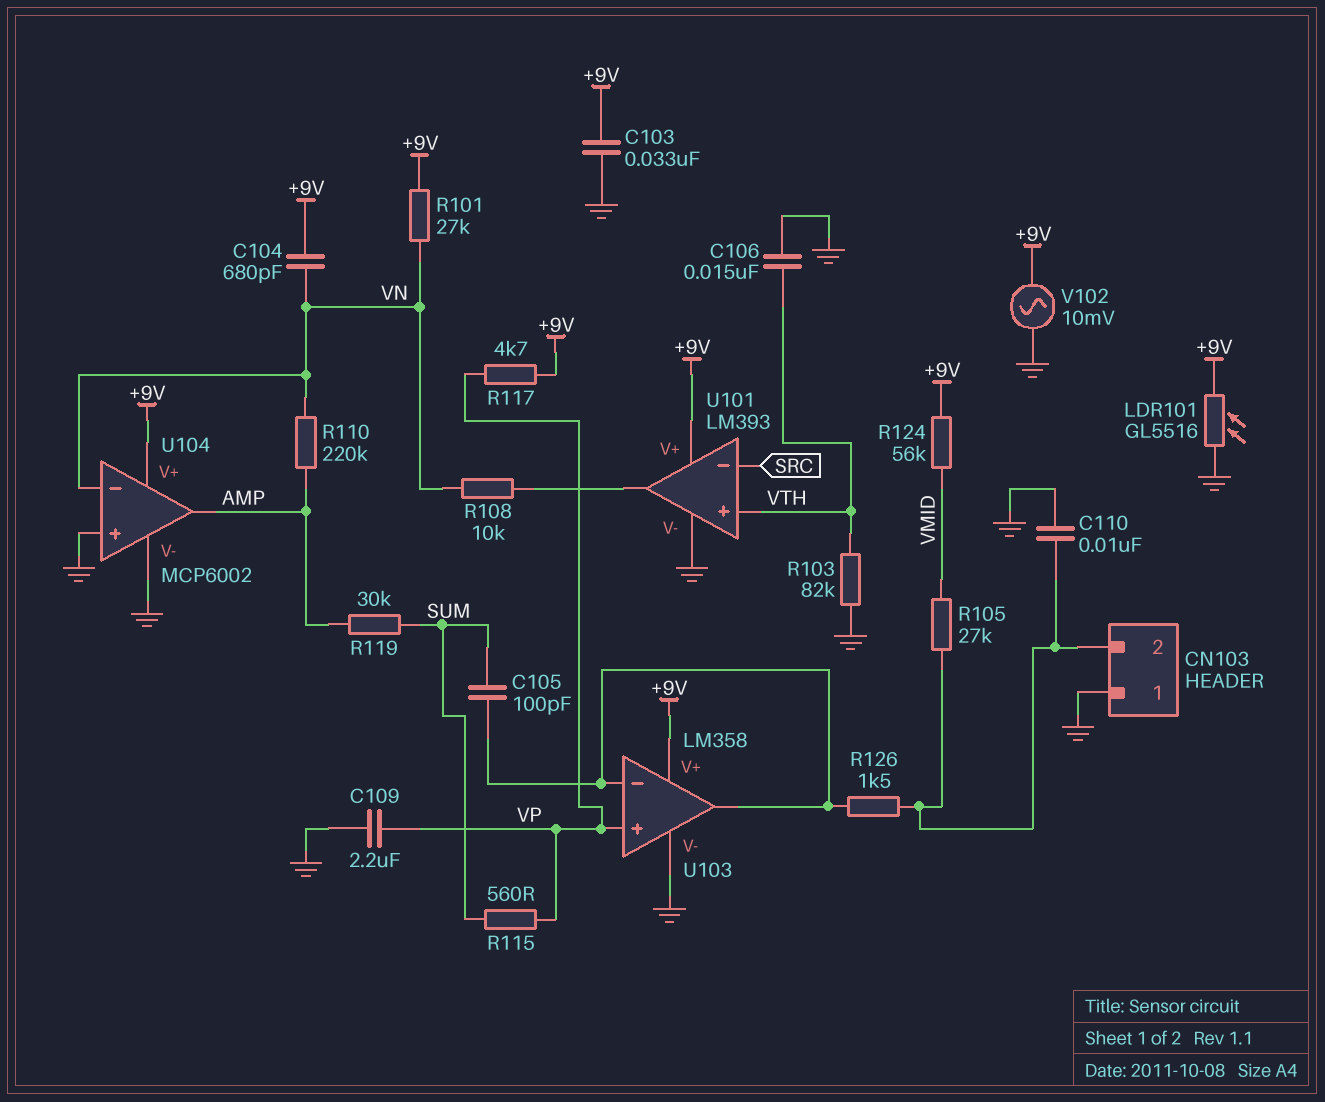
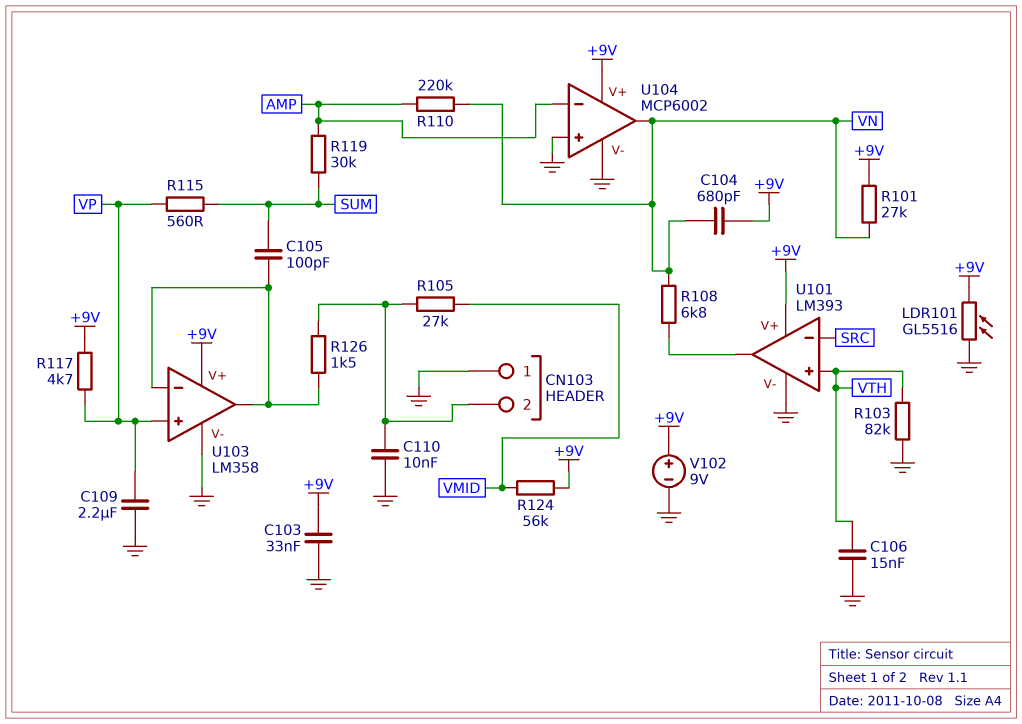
R108: 10k (U101/out, VN) -> 6.8k (U101/out, VN)
U104 pin in-: VN -> AMP
U104 pin out: AMP -> VN
V102: AC 10mV (+9V, GND) -> 9V (plus +9V, minus GND)

